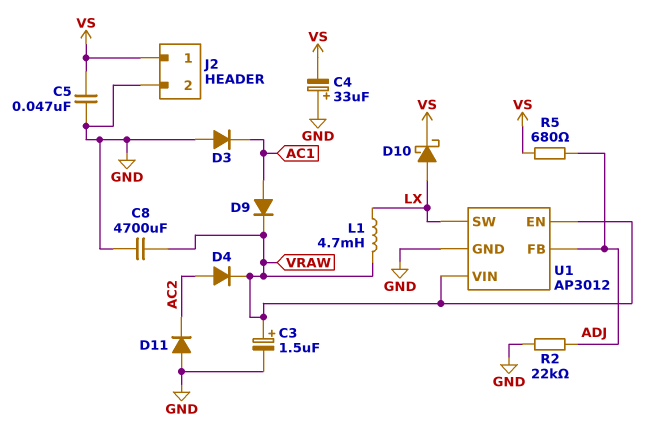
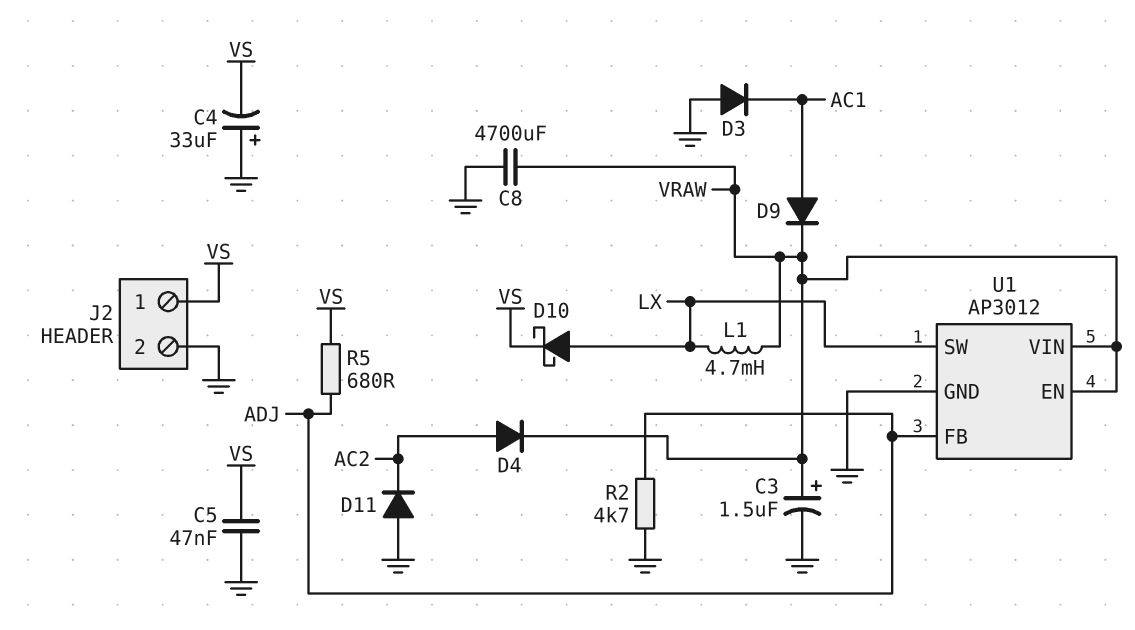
R2: 22k (ADJ, GND) -> 4.7k (ADJ, GND)

